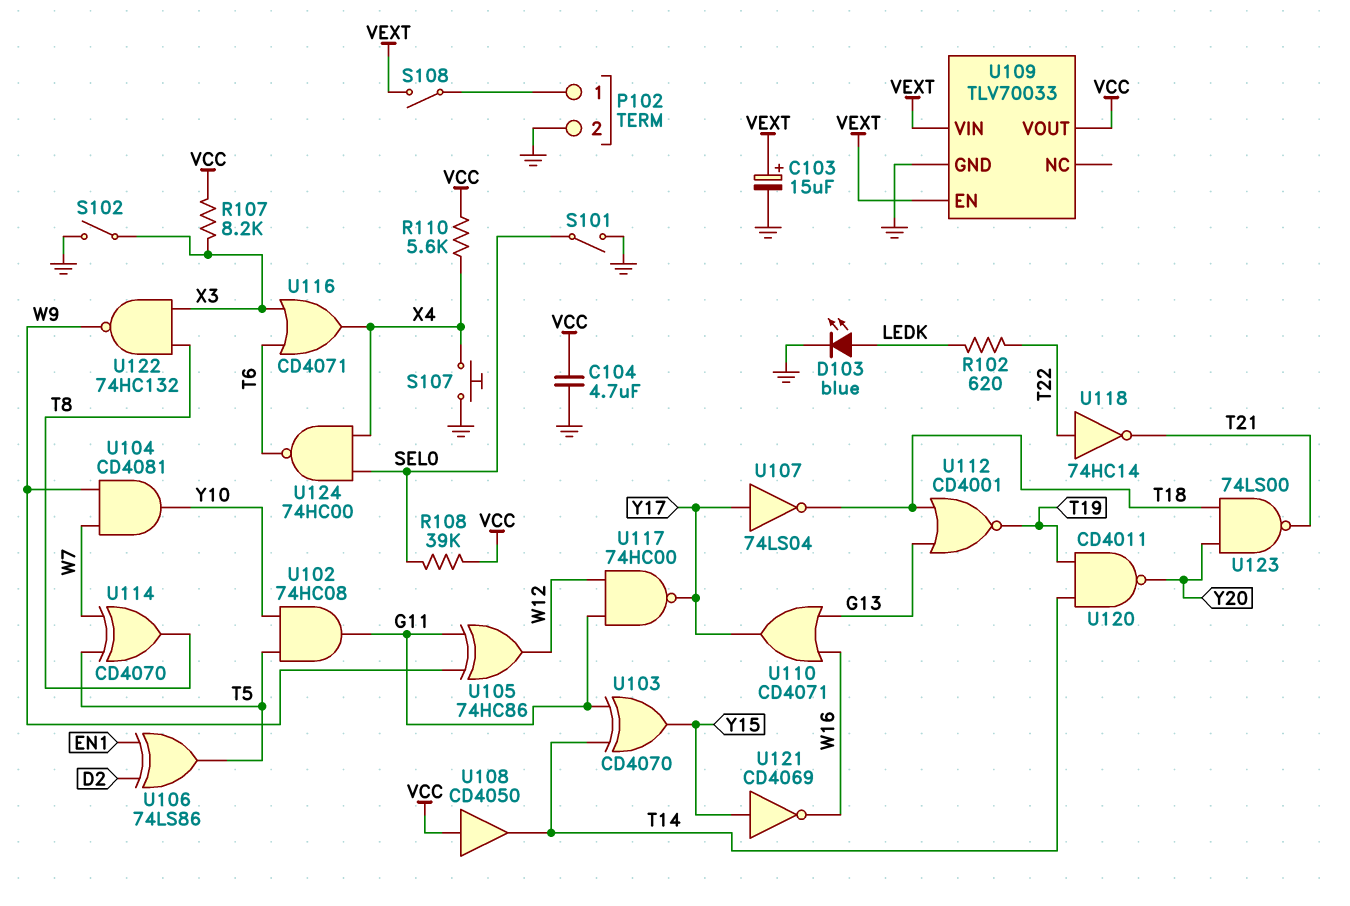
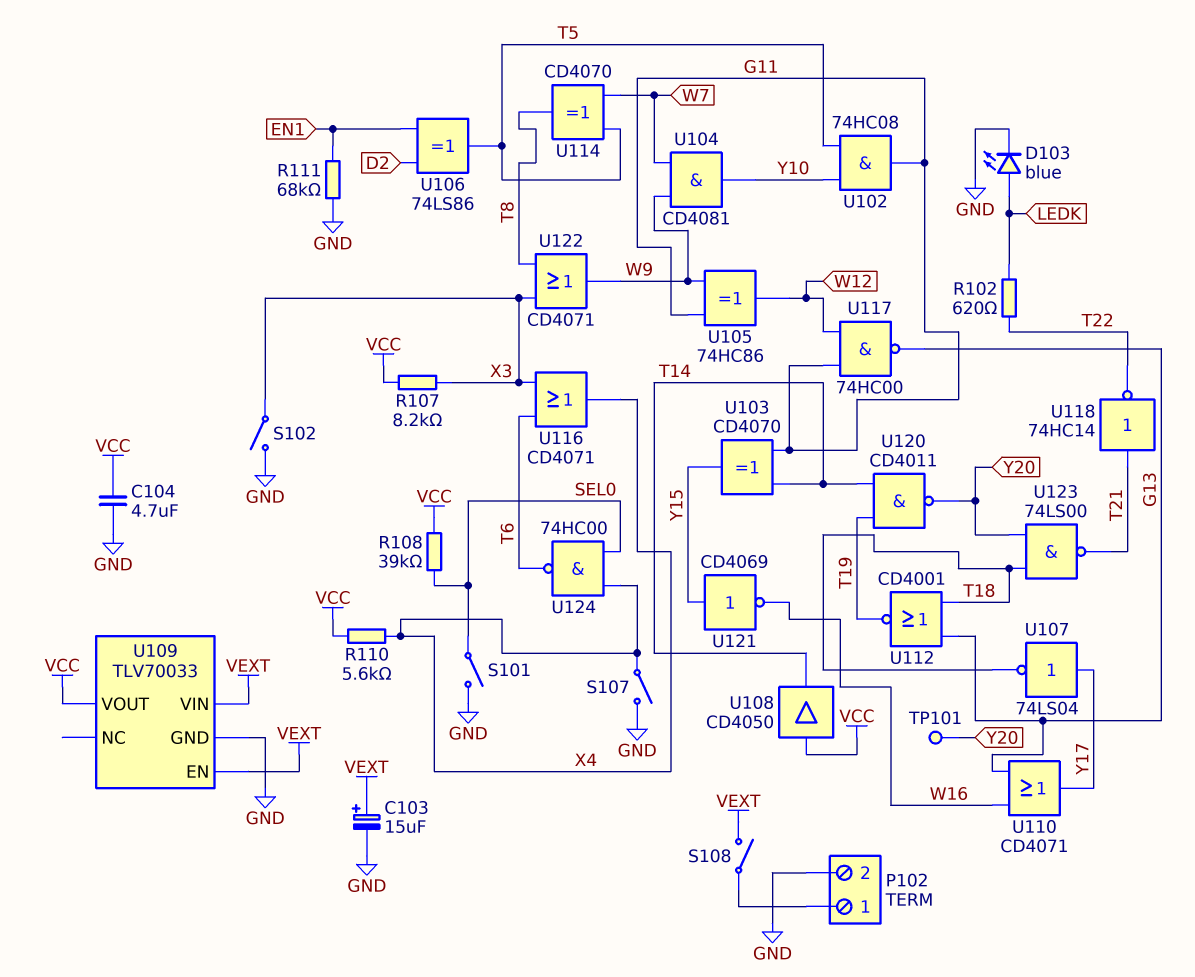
R111: none -> 68k (EN1, GND)
S107: button (GND, X4) -> switch (GND, X4)
TP101: none -> test point (Y20)
U117: NAND 74HC00 (in G11, in W12, out Y17) -> NAND 74HC00 (in G11, in W12, out G13)
U118: NOT 74HC14 (in T22, out T21) -> NOT 74HC14 (in T21, out T22)
U122: NAND 74HC132 (in T8, in X3, out W9) -> OR CD4071 (in T8, in X3, out W9)

